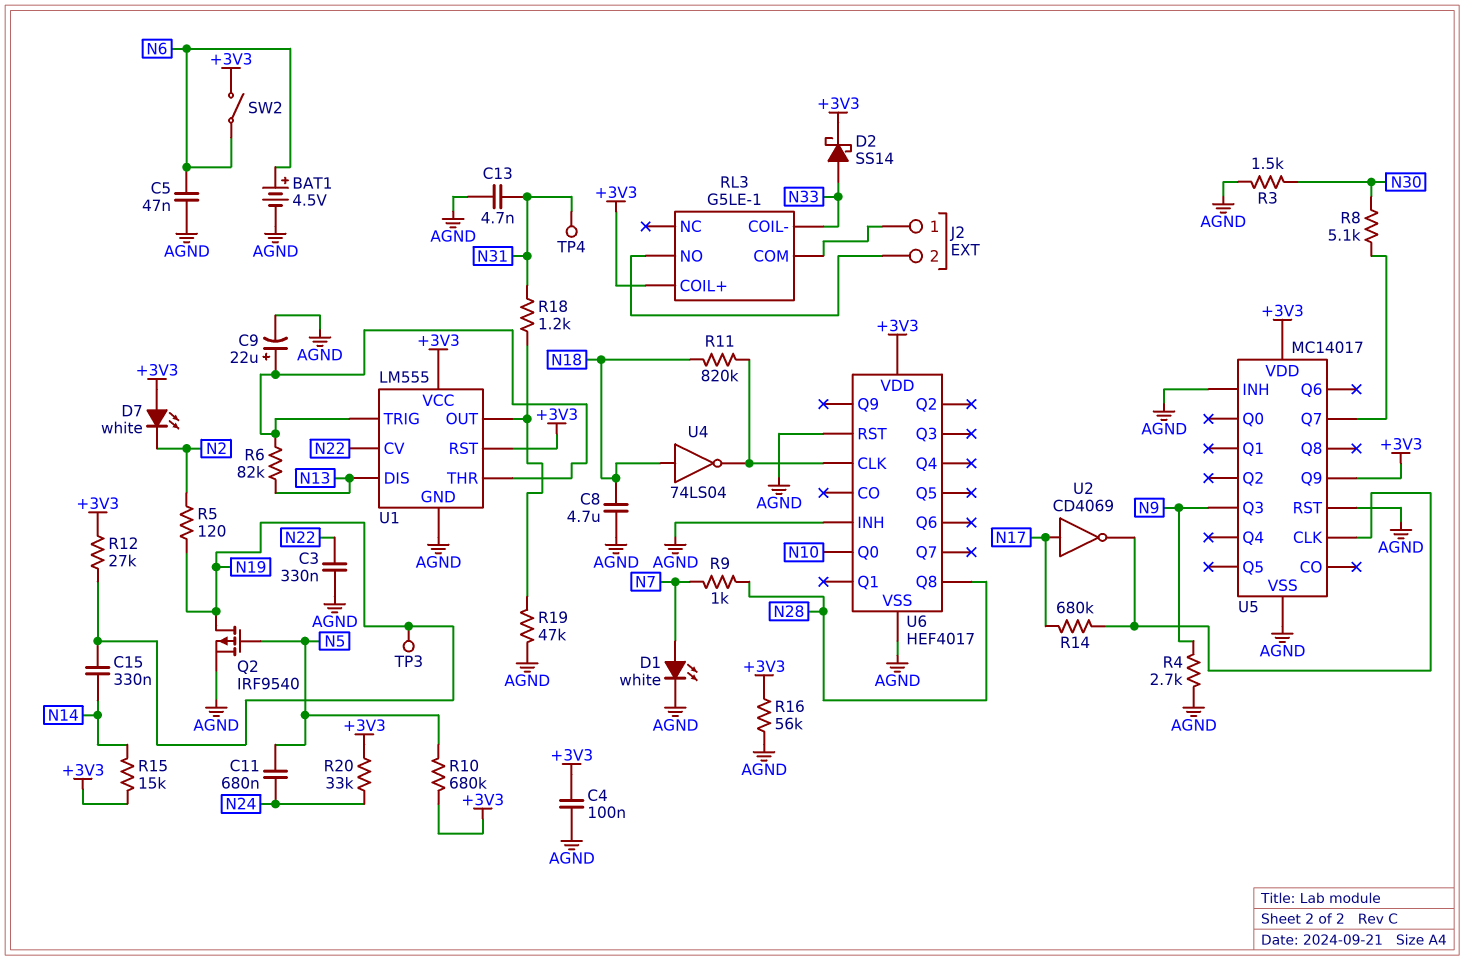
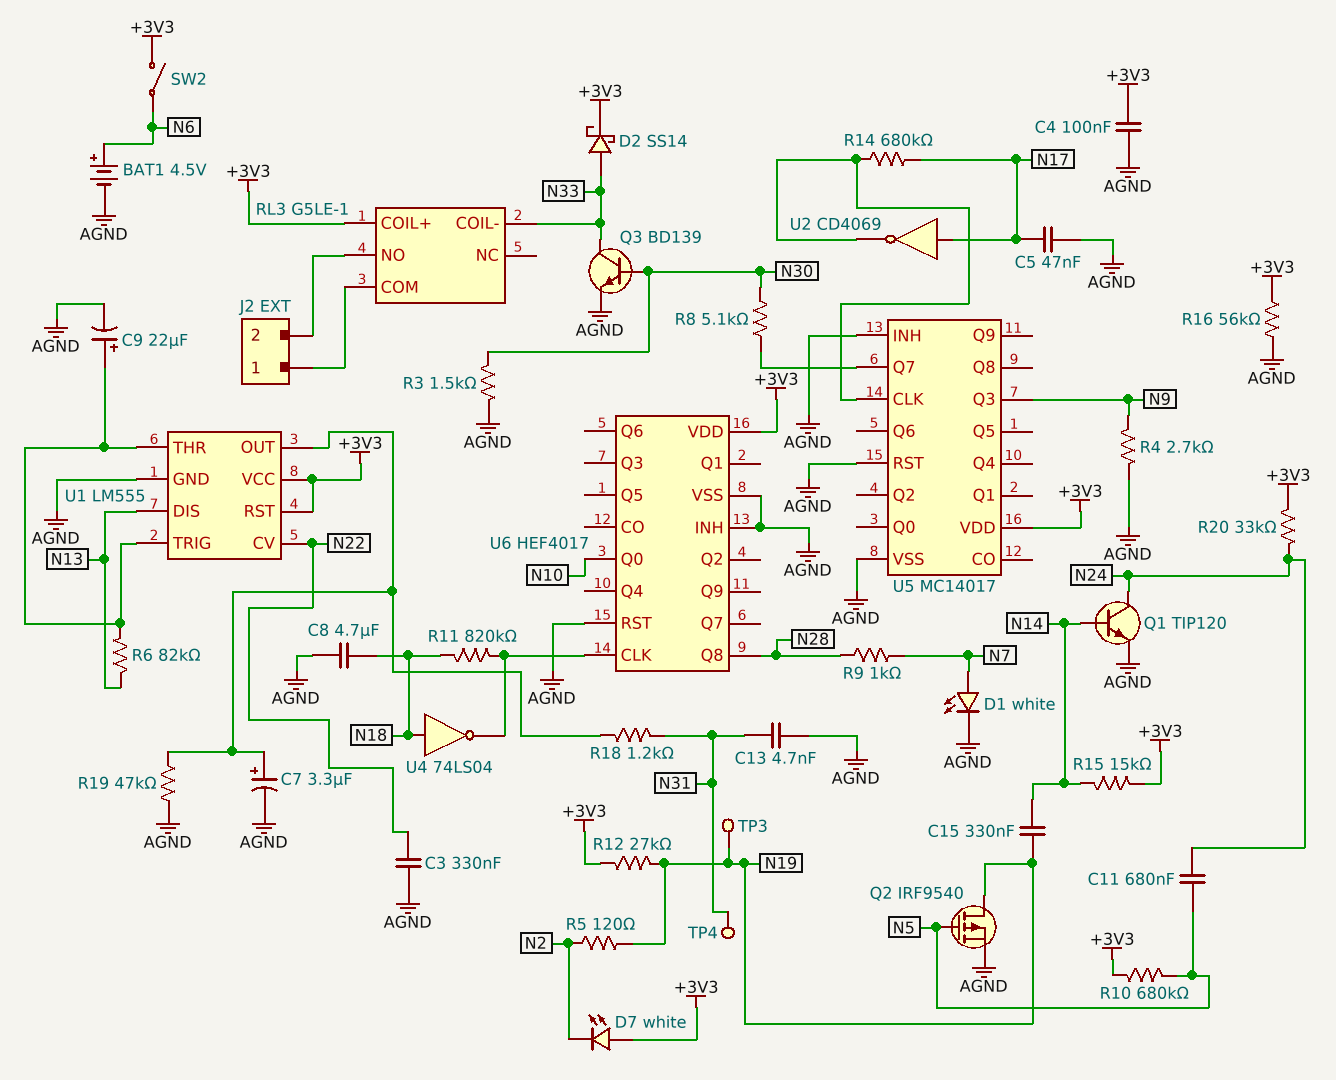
C5: 47nF (AGND, N6) -> 47nF (AGND, N17)
C7: none -> 3.3uF (plus U1/OUT, minus AGND)
Q1: none -> NPN TIP120 (B N14, C N24, E AGND)
Q3: none -> NPN BD139 (B N30, C N33, E AGND)
U5 pin Q9: +3V3 -> none

